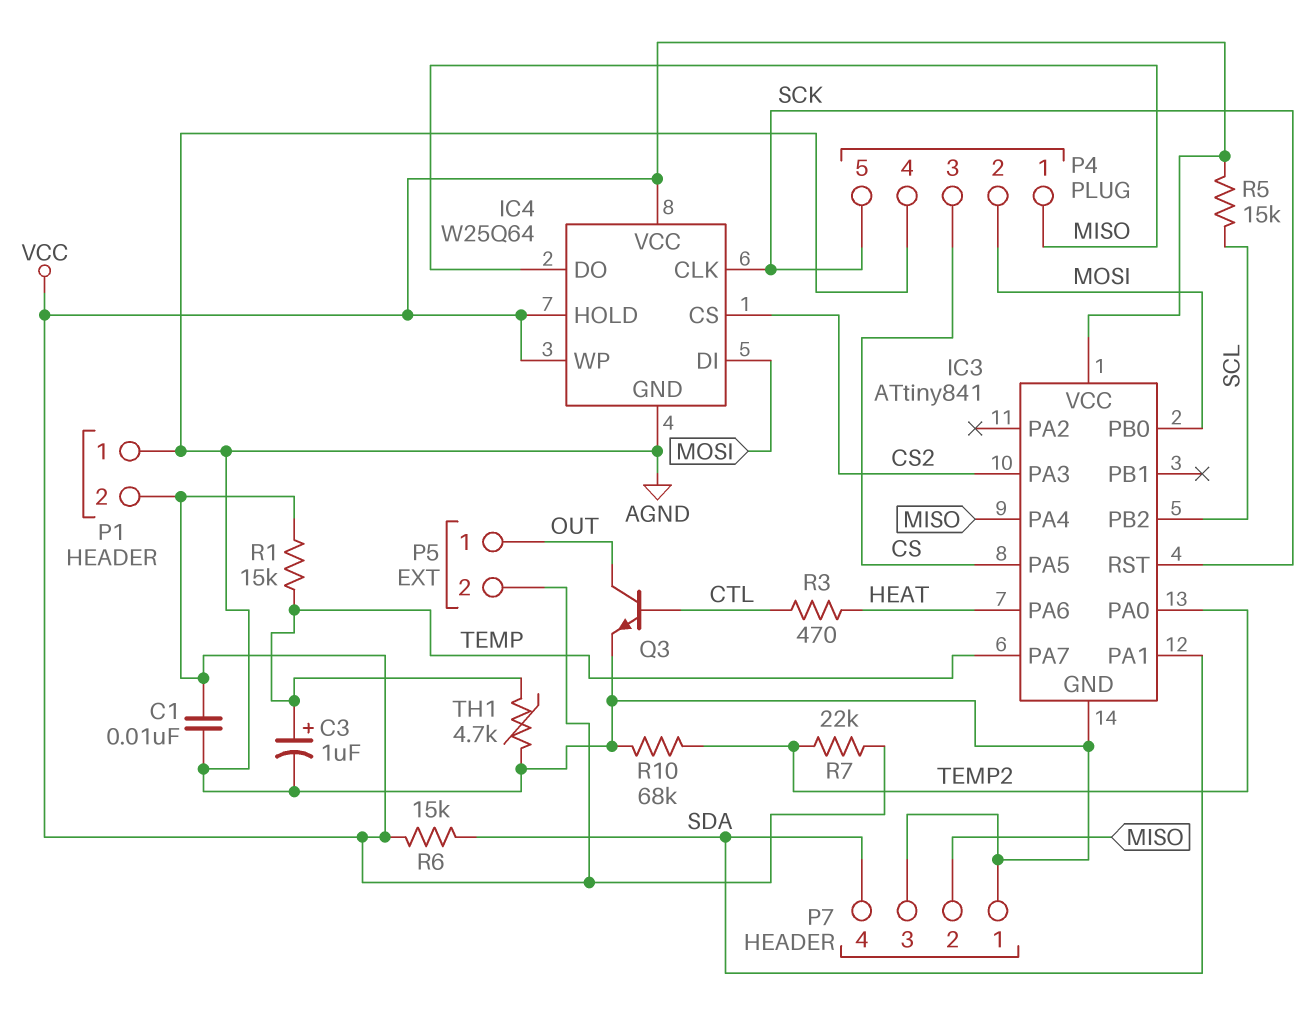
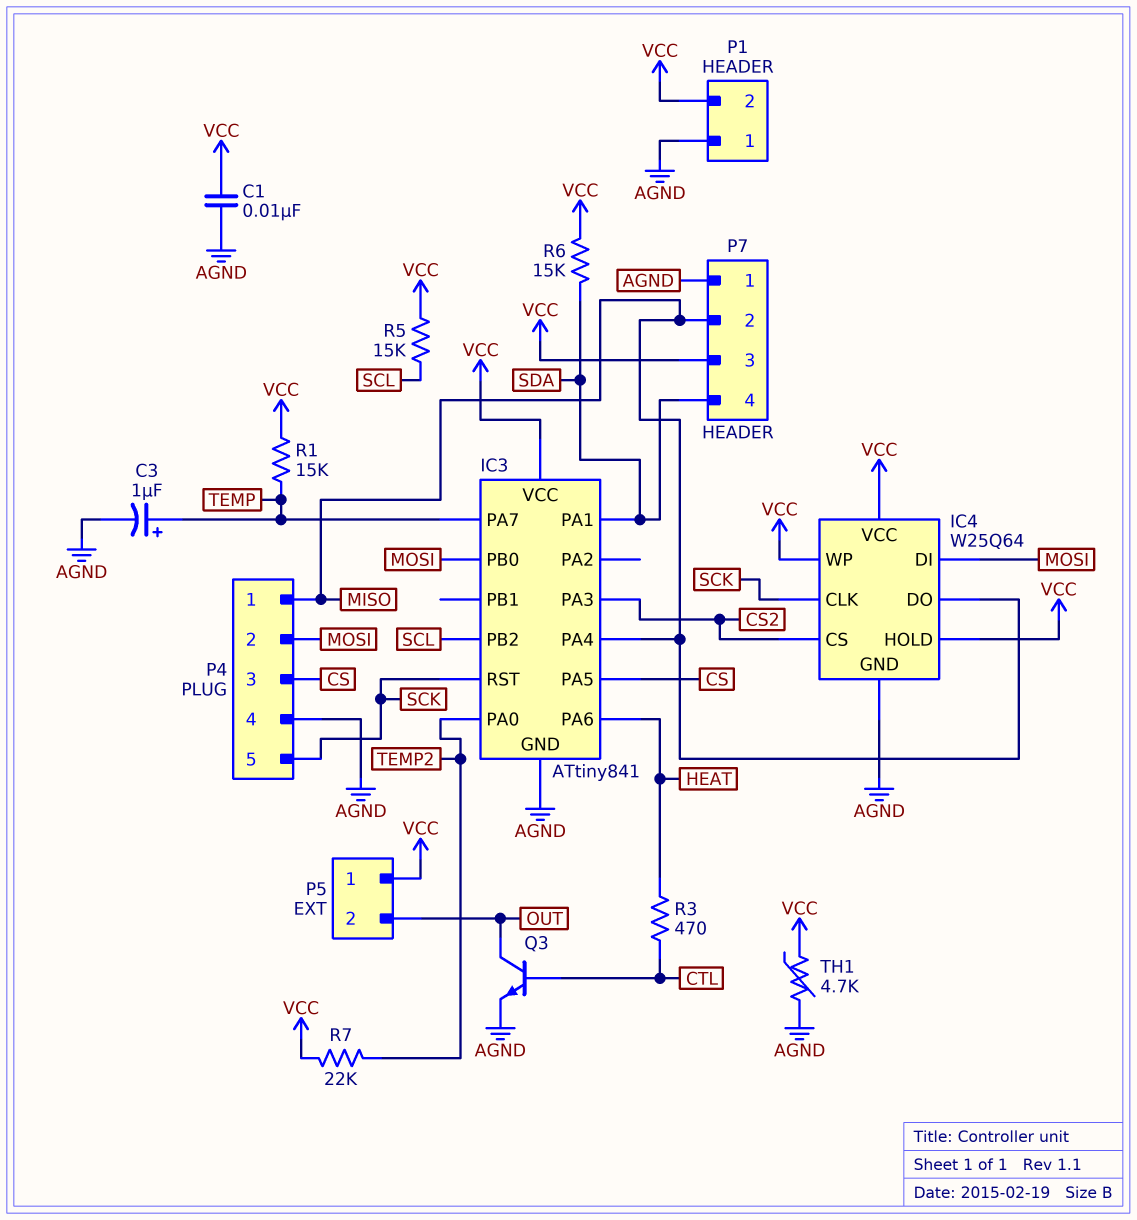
P5 pin 1: OUT -> VCC
P5 pin 2: VCC -> OUT
P7 pin 3: AGND -> VCC
R10: 68k (AGND, TEMP2) -> none
TH1: 4.7k (AGND, TEMP) -> 4.7k (AGND, VCC)

